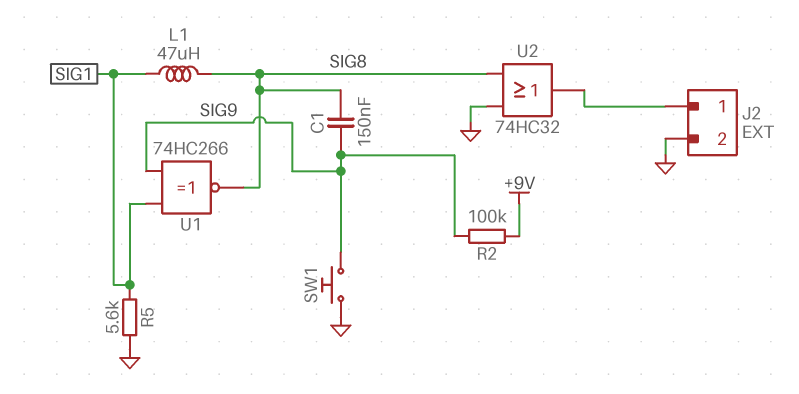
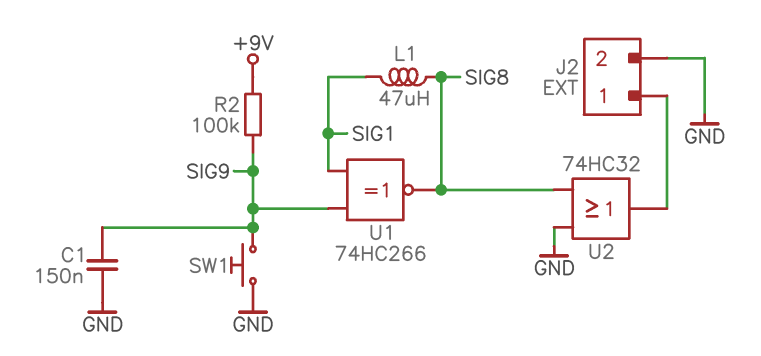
C1: 150nF (SIG8, SIG9) -> 150nF (GND, SIG9)
R5: 5.6k (GND, SIG1) -> none

